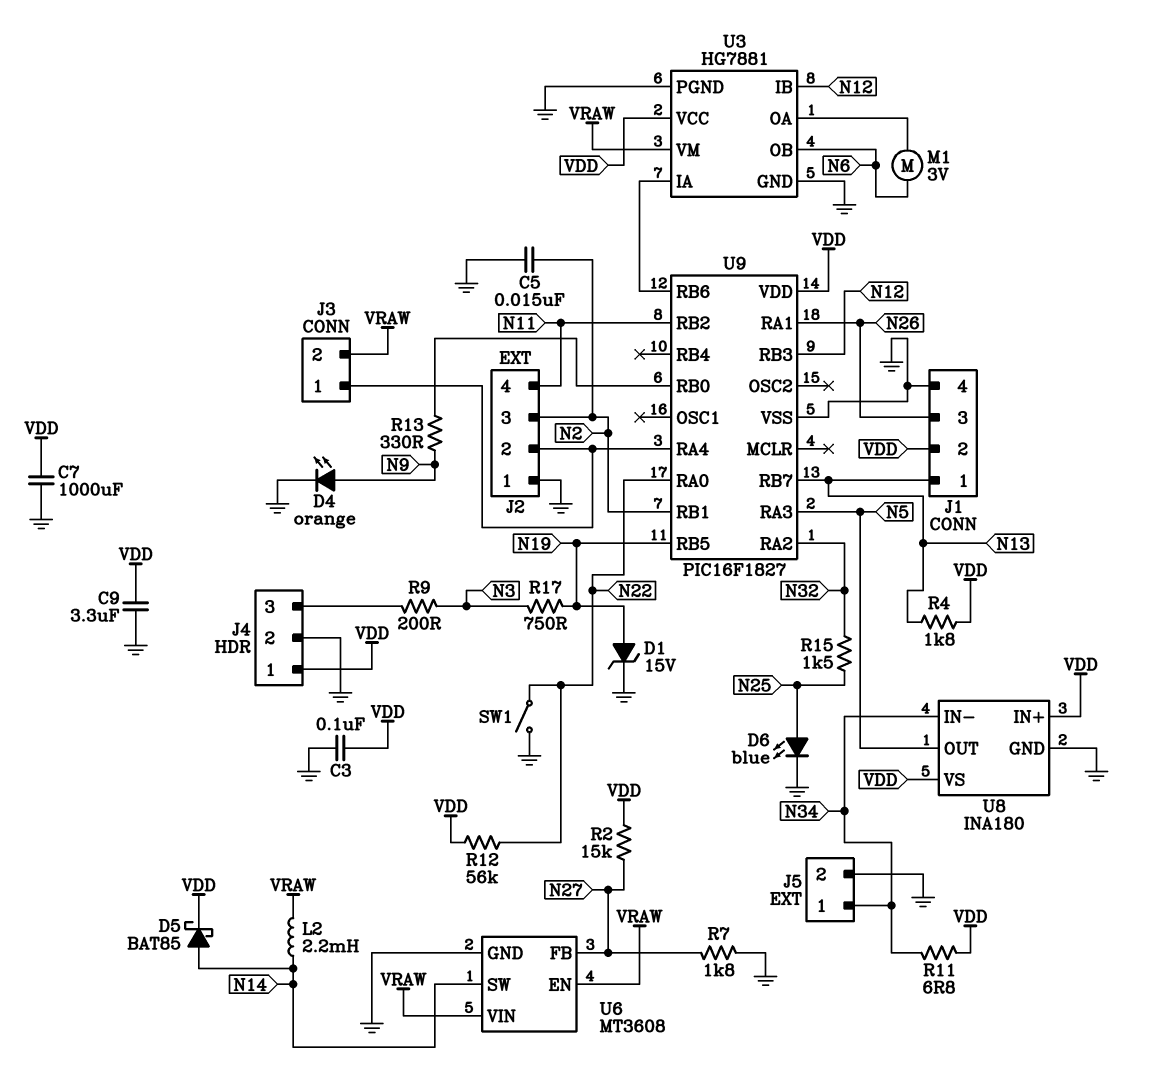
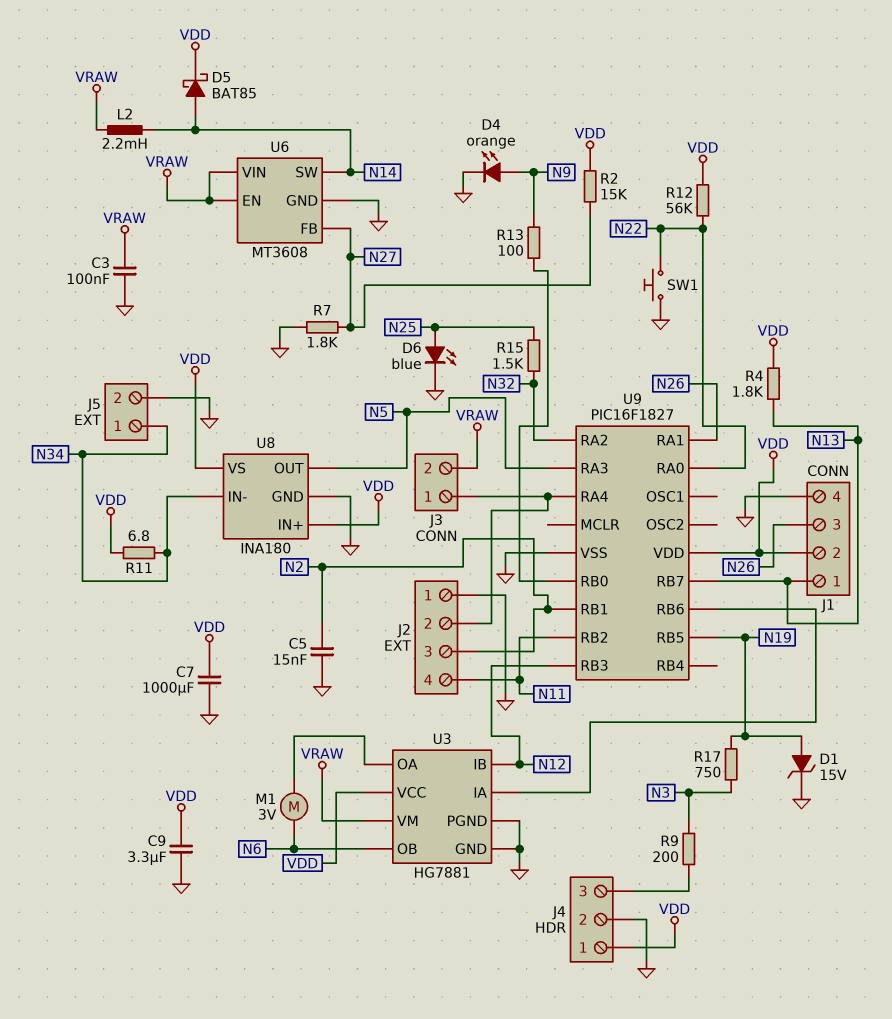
C3: 100nF (GND, VDD) -> 100nF (GND, VRAW)
R13: 330 (N9, U9/RB0) -> 100 (N9, U9/RB0)
SW1: switch (GND, N22) -> button (GND, N22)

